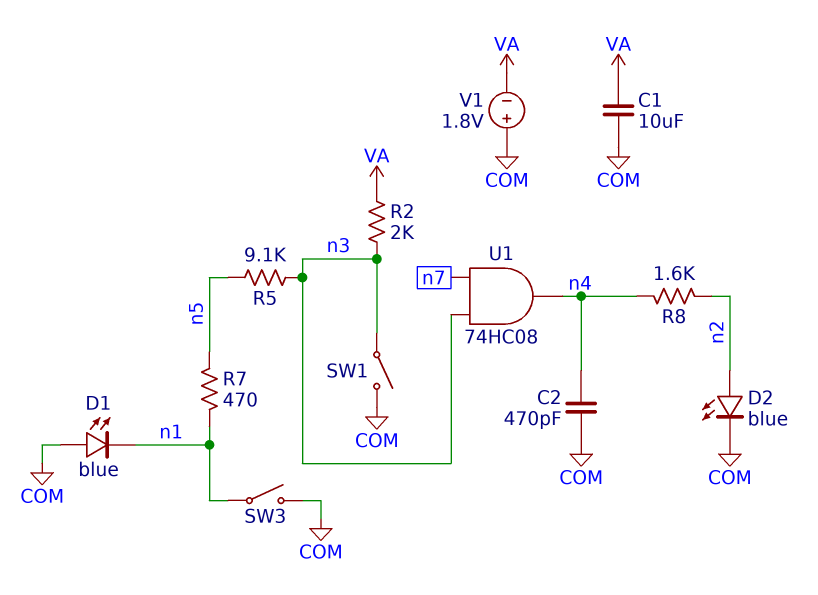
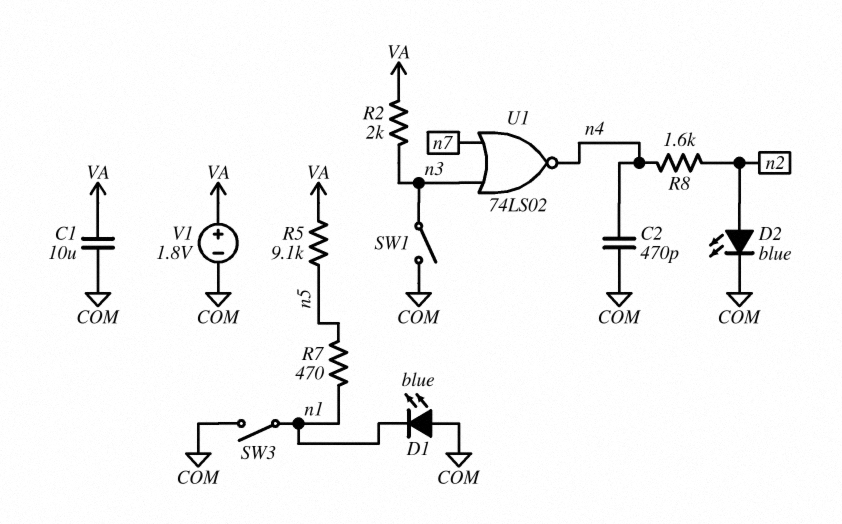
R5: 9.1k (n3, n5) -> 9.1k (VA, n5)
U1: AND 74HC08 (in n3, in n7, out n4) -> NOR 74LS02 (in n3, in n7, out n4)
V1: 1.8V (plus COM, minus VA) -> 1.8V (plus VA, minus COM)

